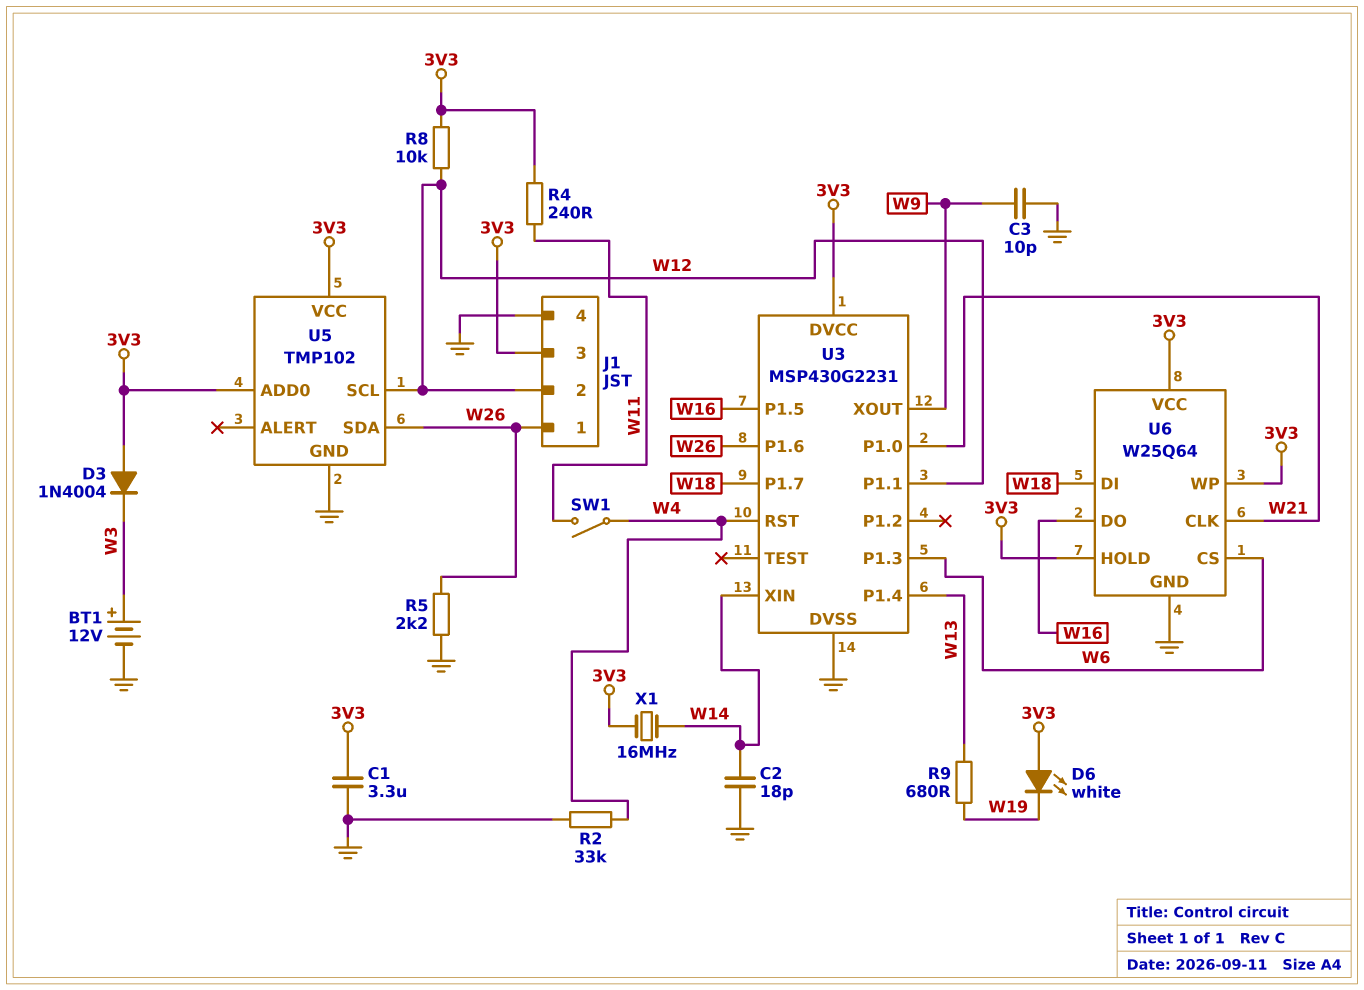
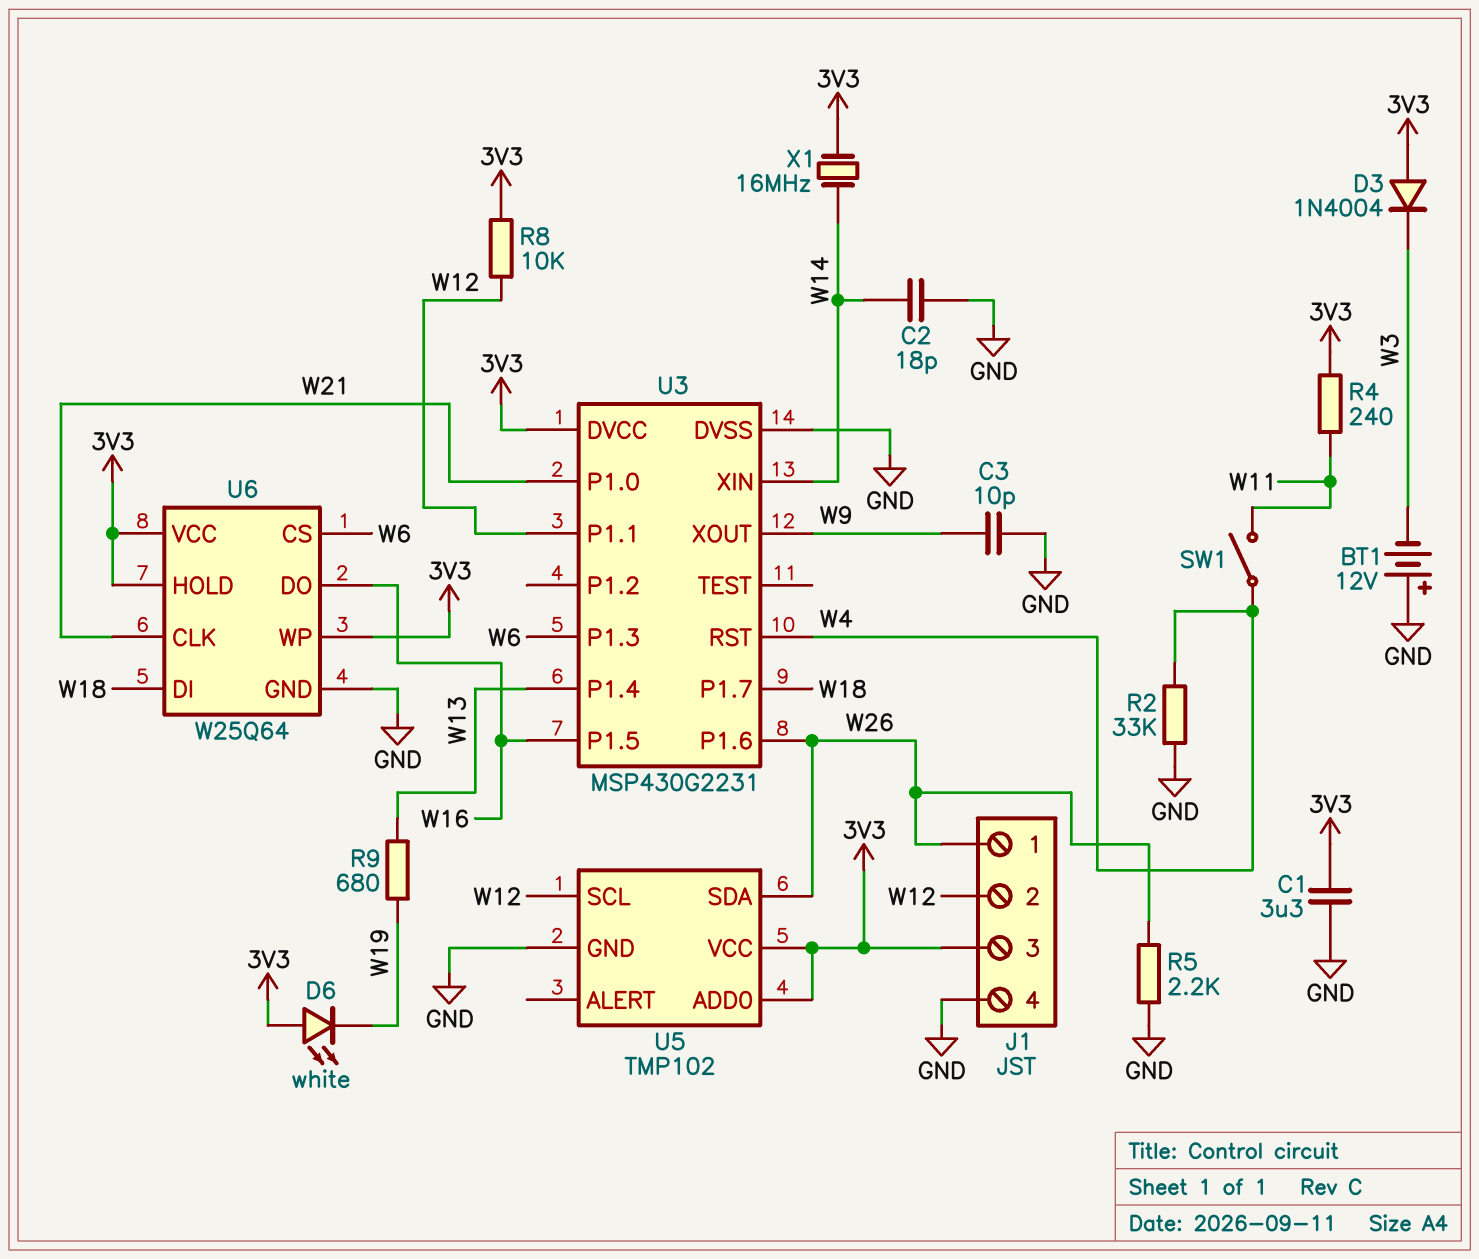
BT1: 12V (plus W3, minus GND) -> 12V (plus GND, minus W3)

